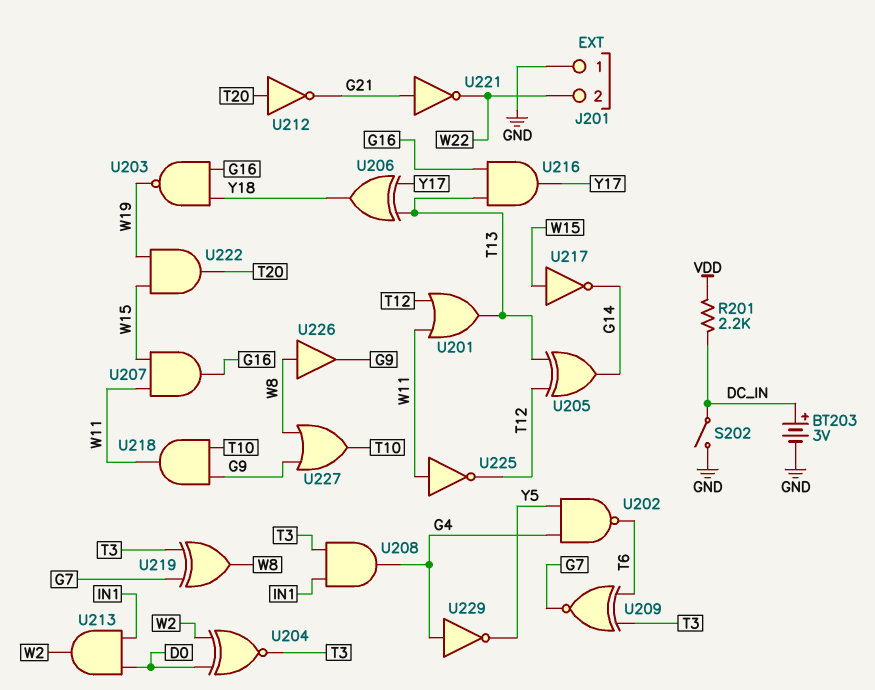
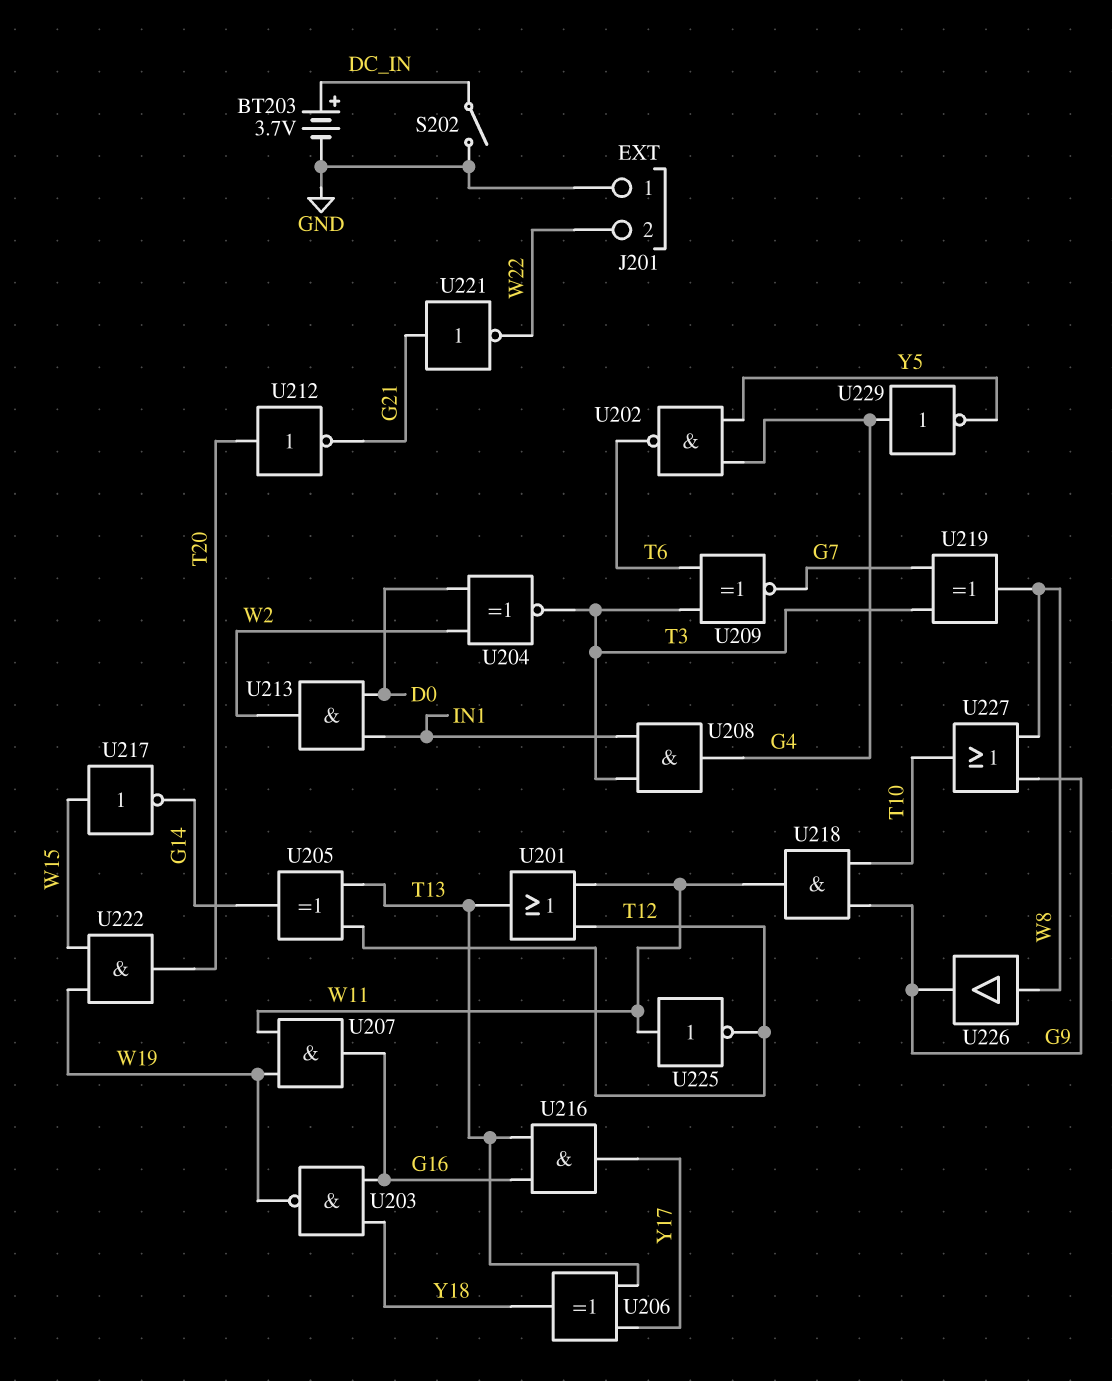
BT203: 3V (plus DC_IN, minus GND) -> 3.7V (plus DC_IN, minus GND)
R201: 2.2k (DC_IN, VDD) -> none
U207: AND (in W11, in W15, out G16) -> AND (in W11, in W19, out G16)

